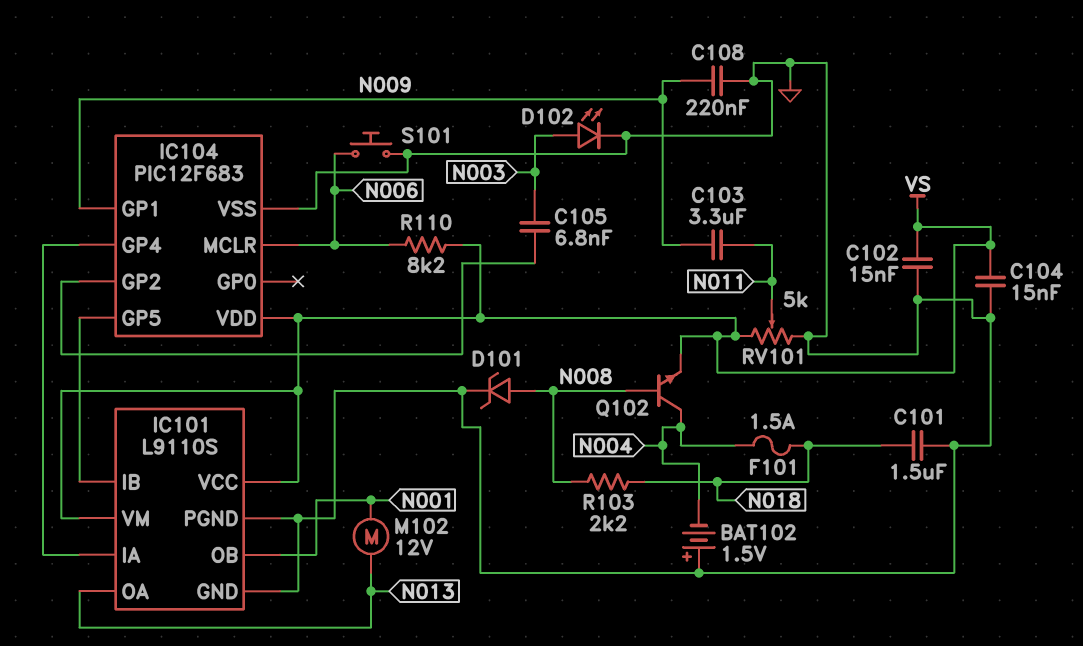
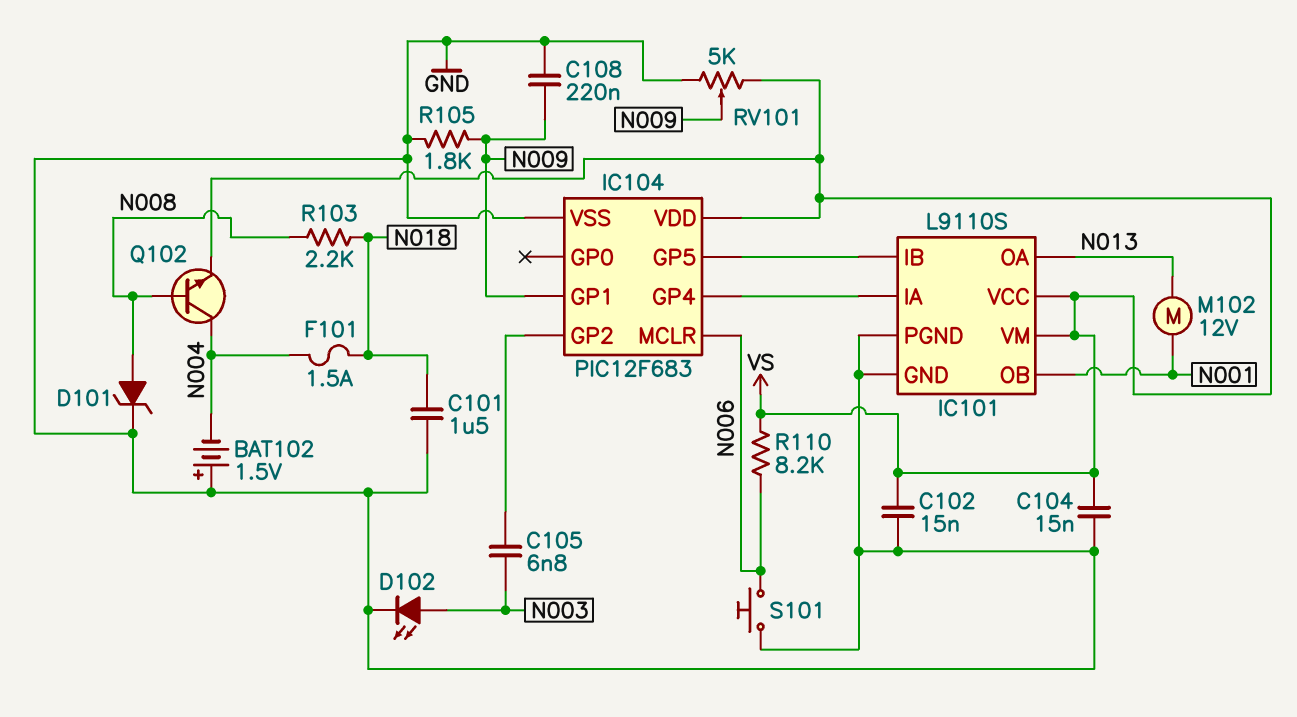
C103: 3.3uF (N009, N011) -> none
R105: none -> 1.8k (GND, N009)
RV101: 5k (GND, VS, wiper N011) -> 5k (GND, VS, wiper N009)

